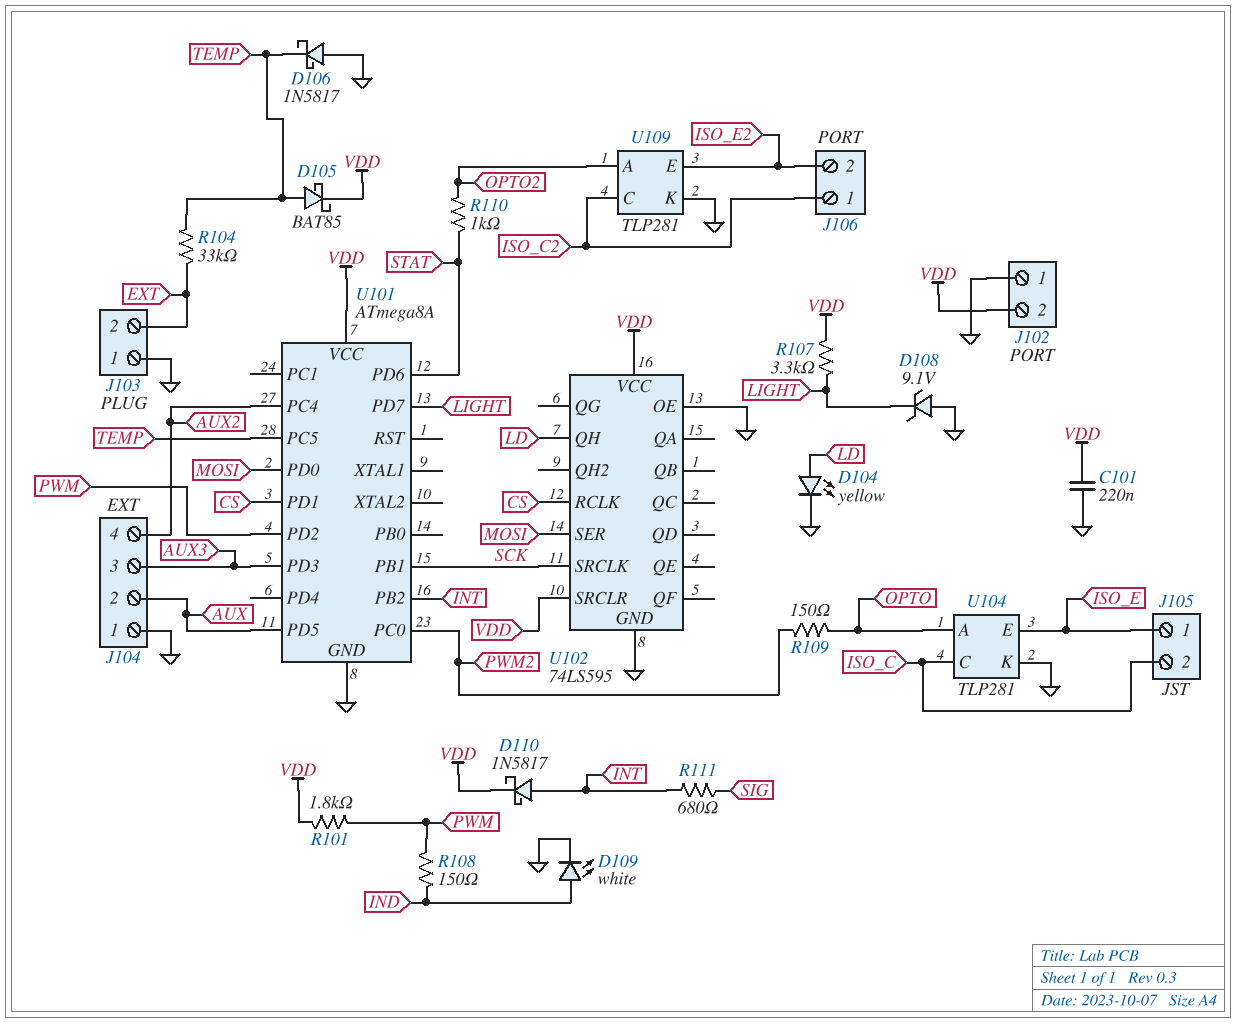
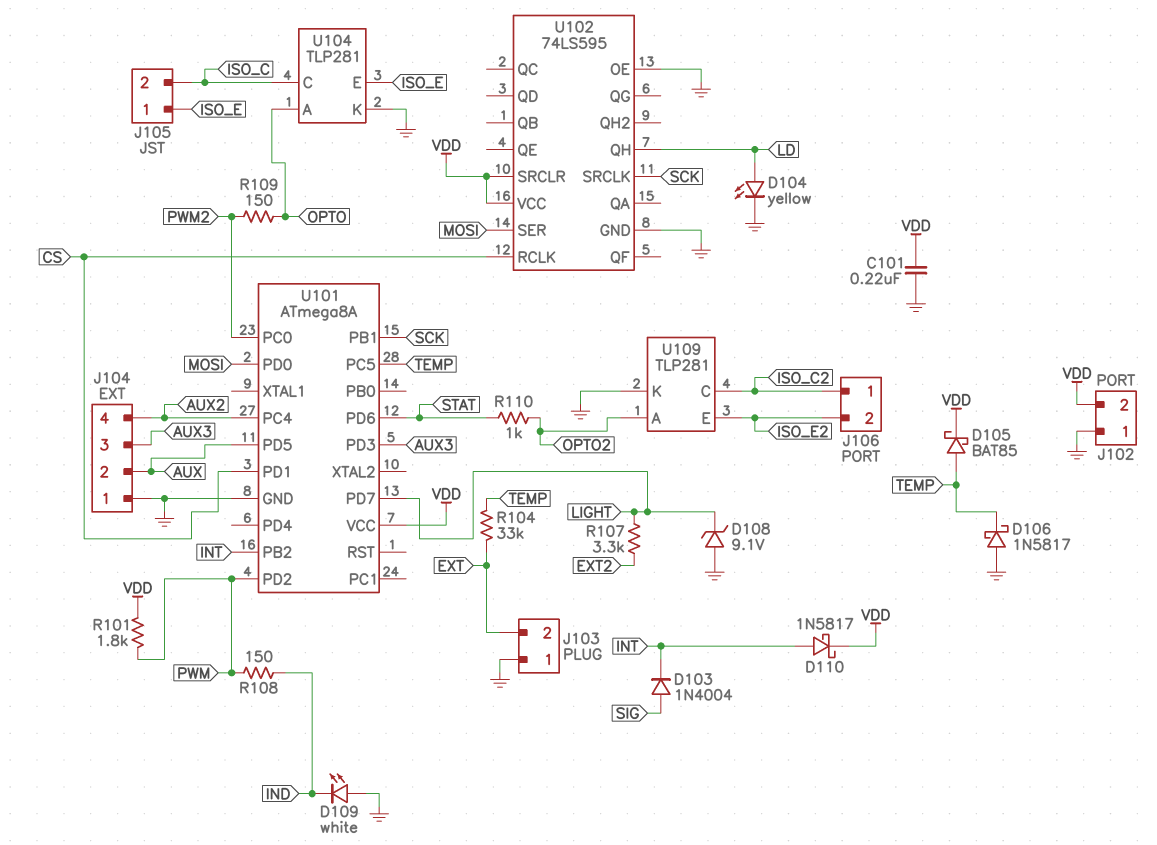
D103: none -> diode 1N4004 (A SIG, K INT)
D109: LED white (A IND, K GND) -> LED white (A GND, K IND)
R107: 3.3k (LIGHT, VDD) -> 3.3k (EXT2, LIGHT)
R111: 680 (INT, SIG) -> none

